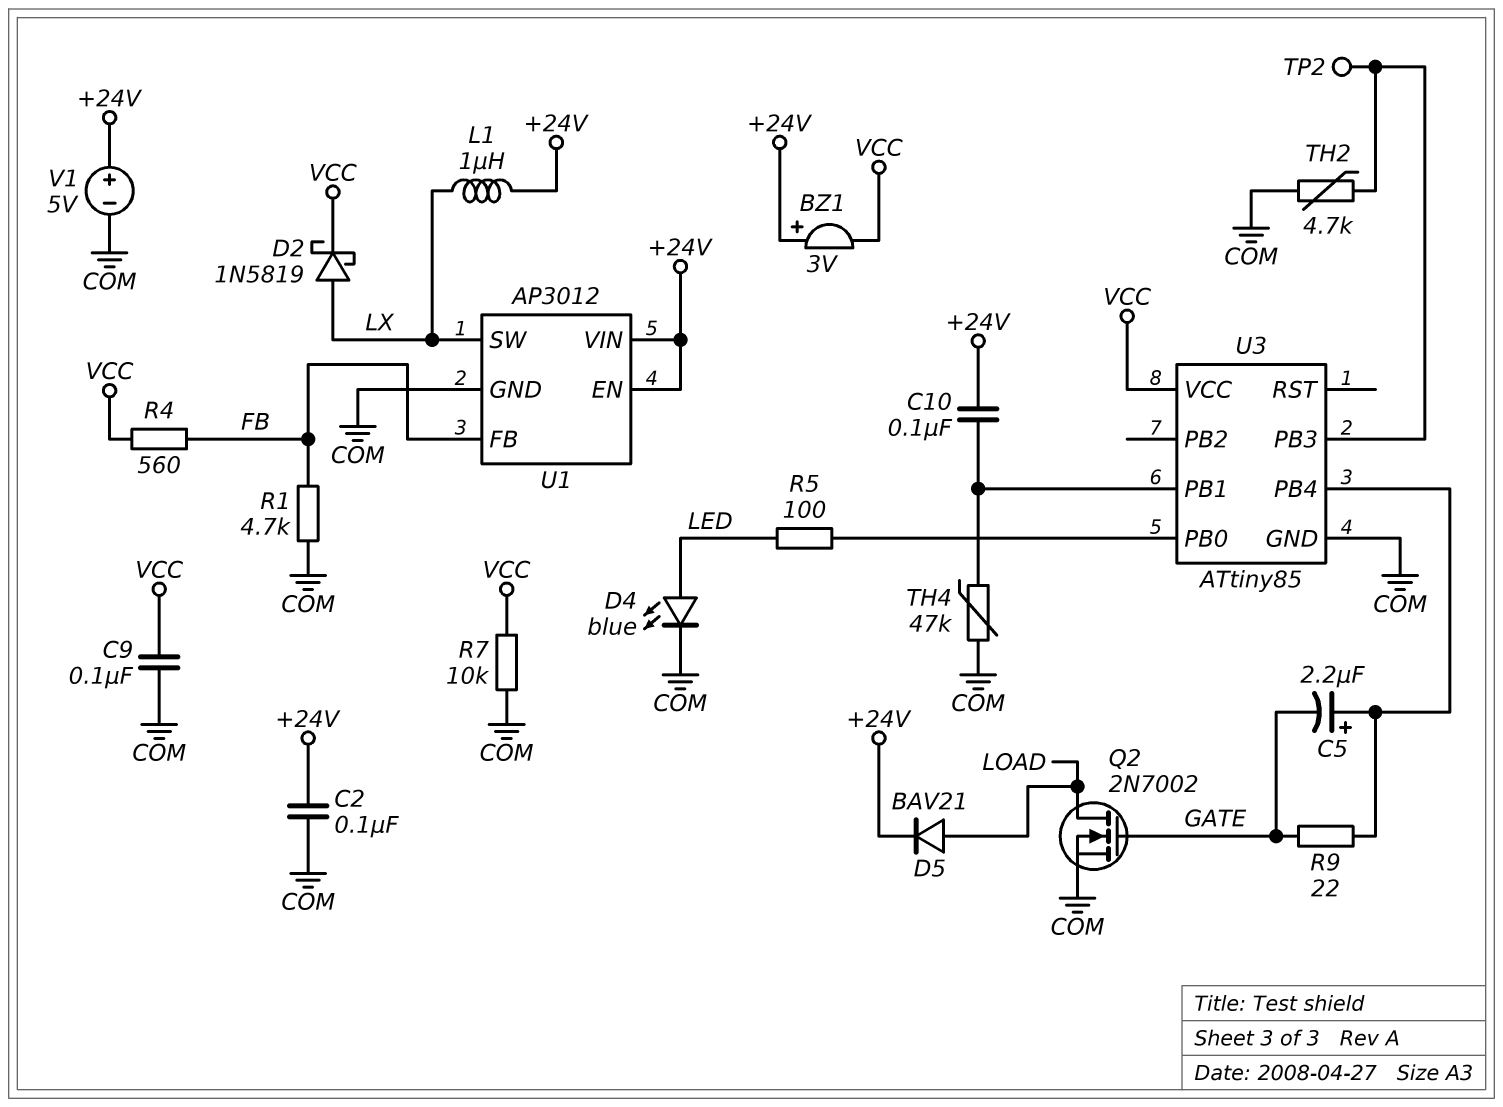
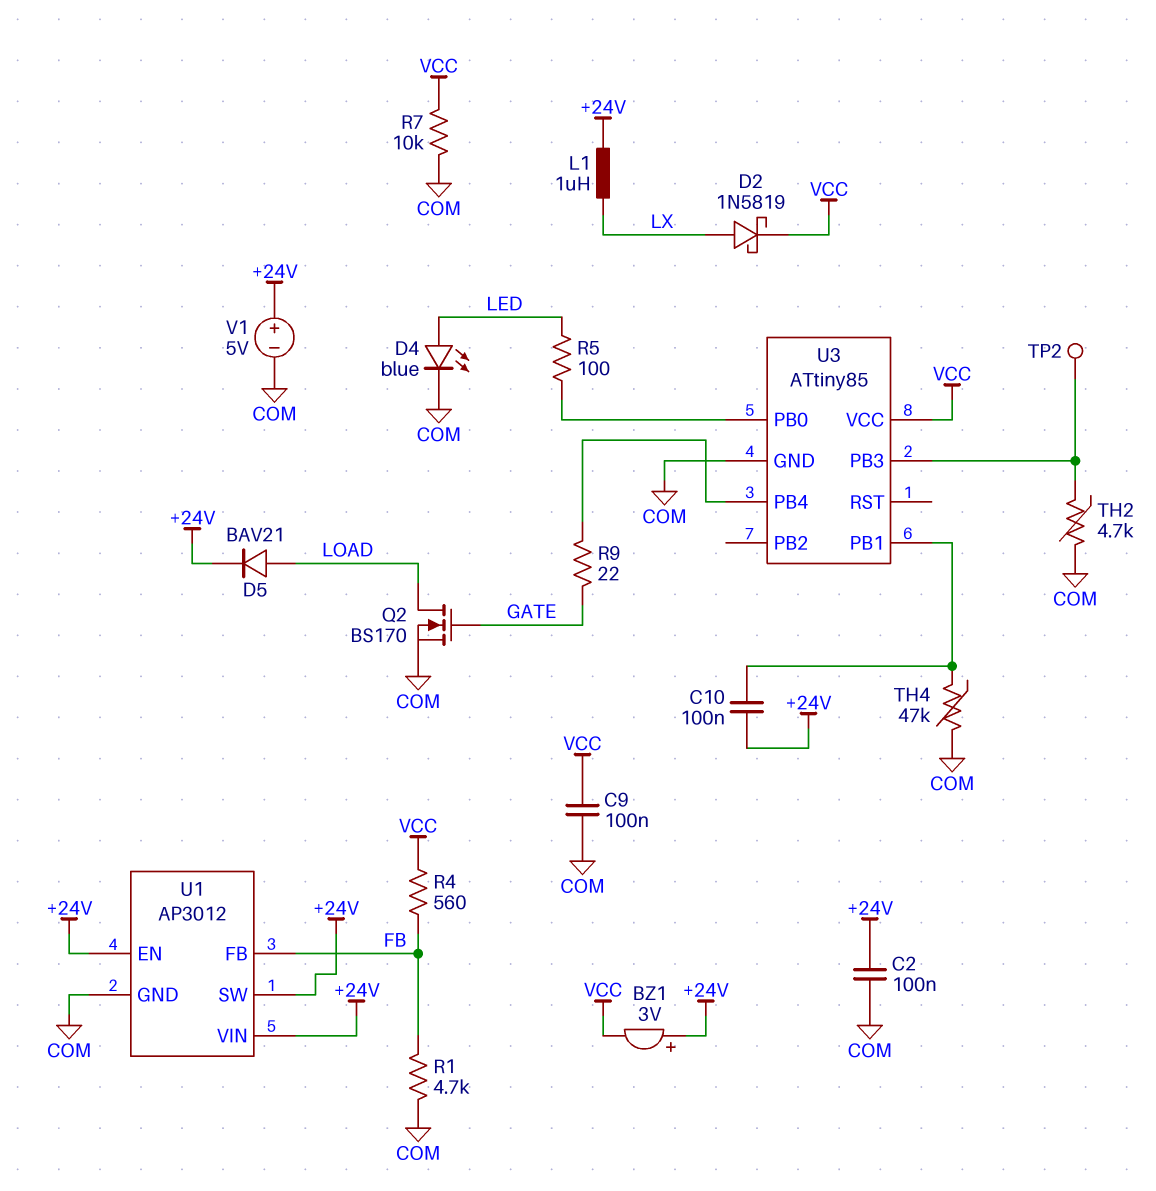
C5: 2.2uF (plus U3/PB4, minus GATE) -> none
Q2: NMOS 2N7002 (G GATE, D LOAD, S COM) -> NMOS BS170 (G GATE, D LOAD, S COM)
U1 pin SW: LX -> +24V

